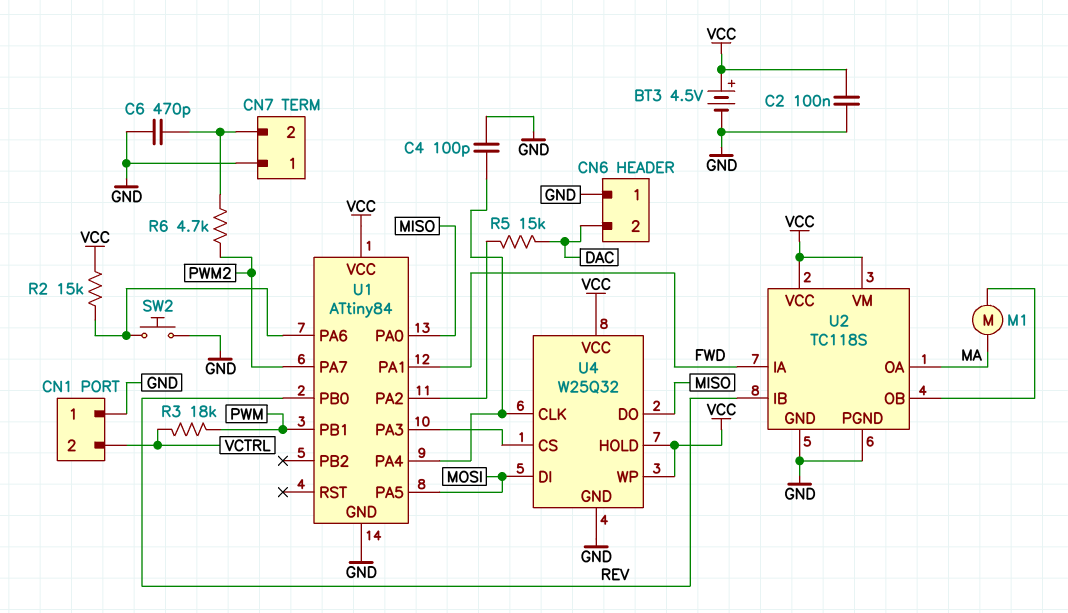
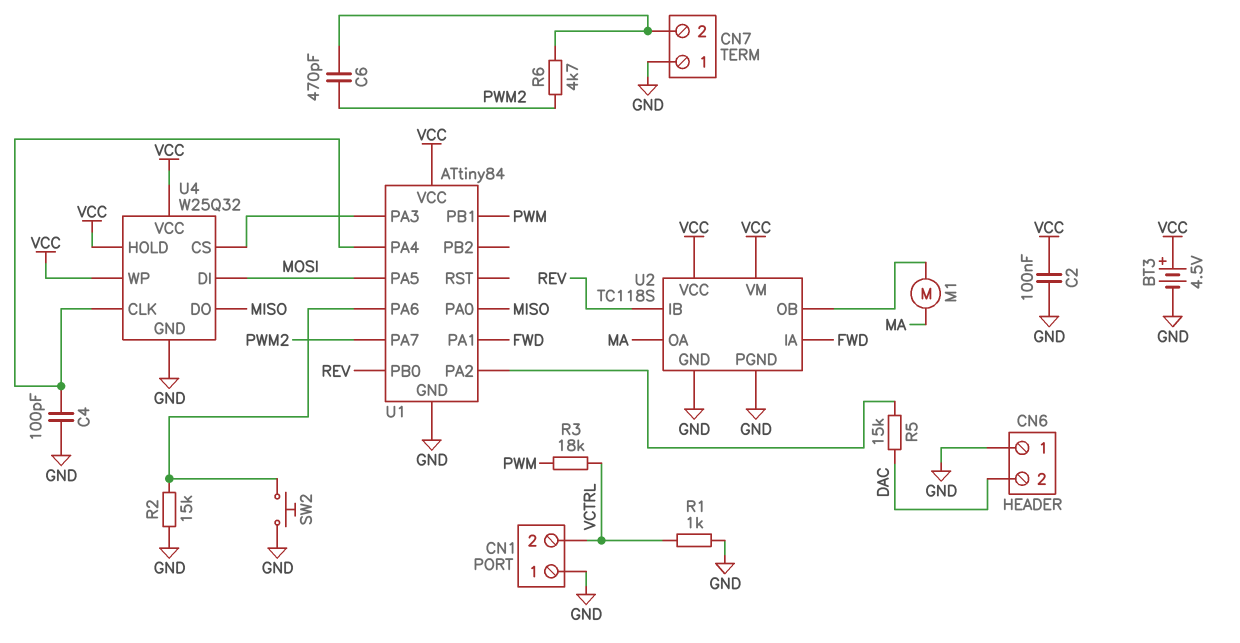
C6: 470pF (CN7/2, GND) -> 470pF (CN7/2, PWM2)
R1: none -> 1k (GND, VCTRL)
R2: 15k (U1/PA6, VCC) -> 15k (GND, U1/PA6)

